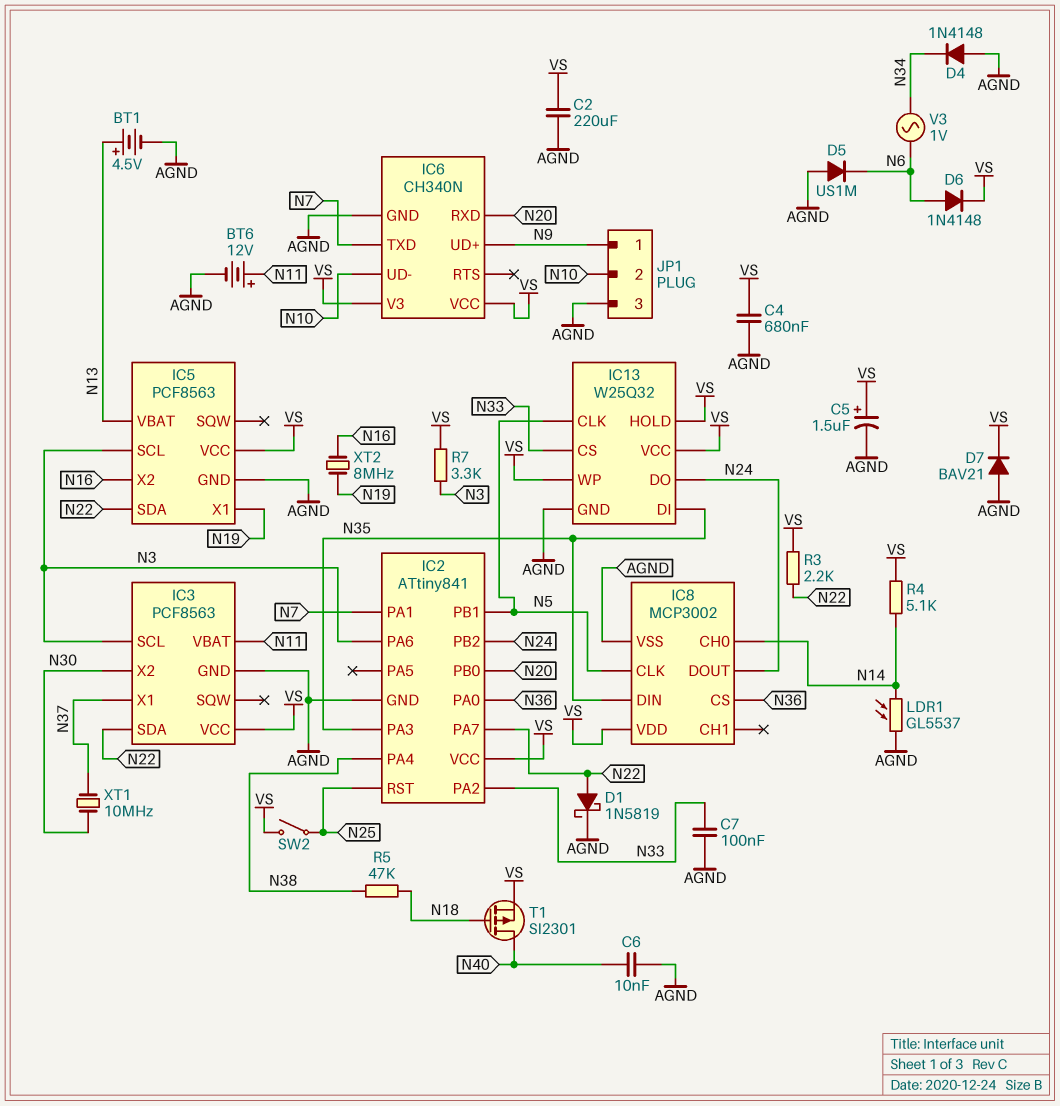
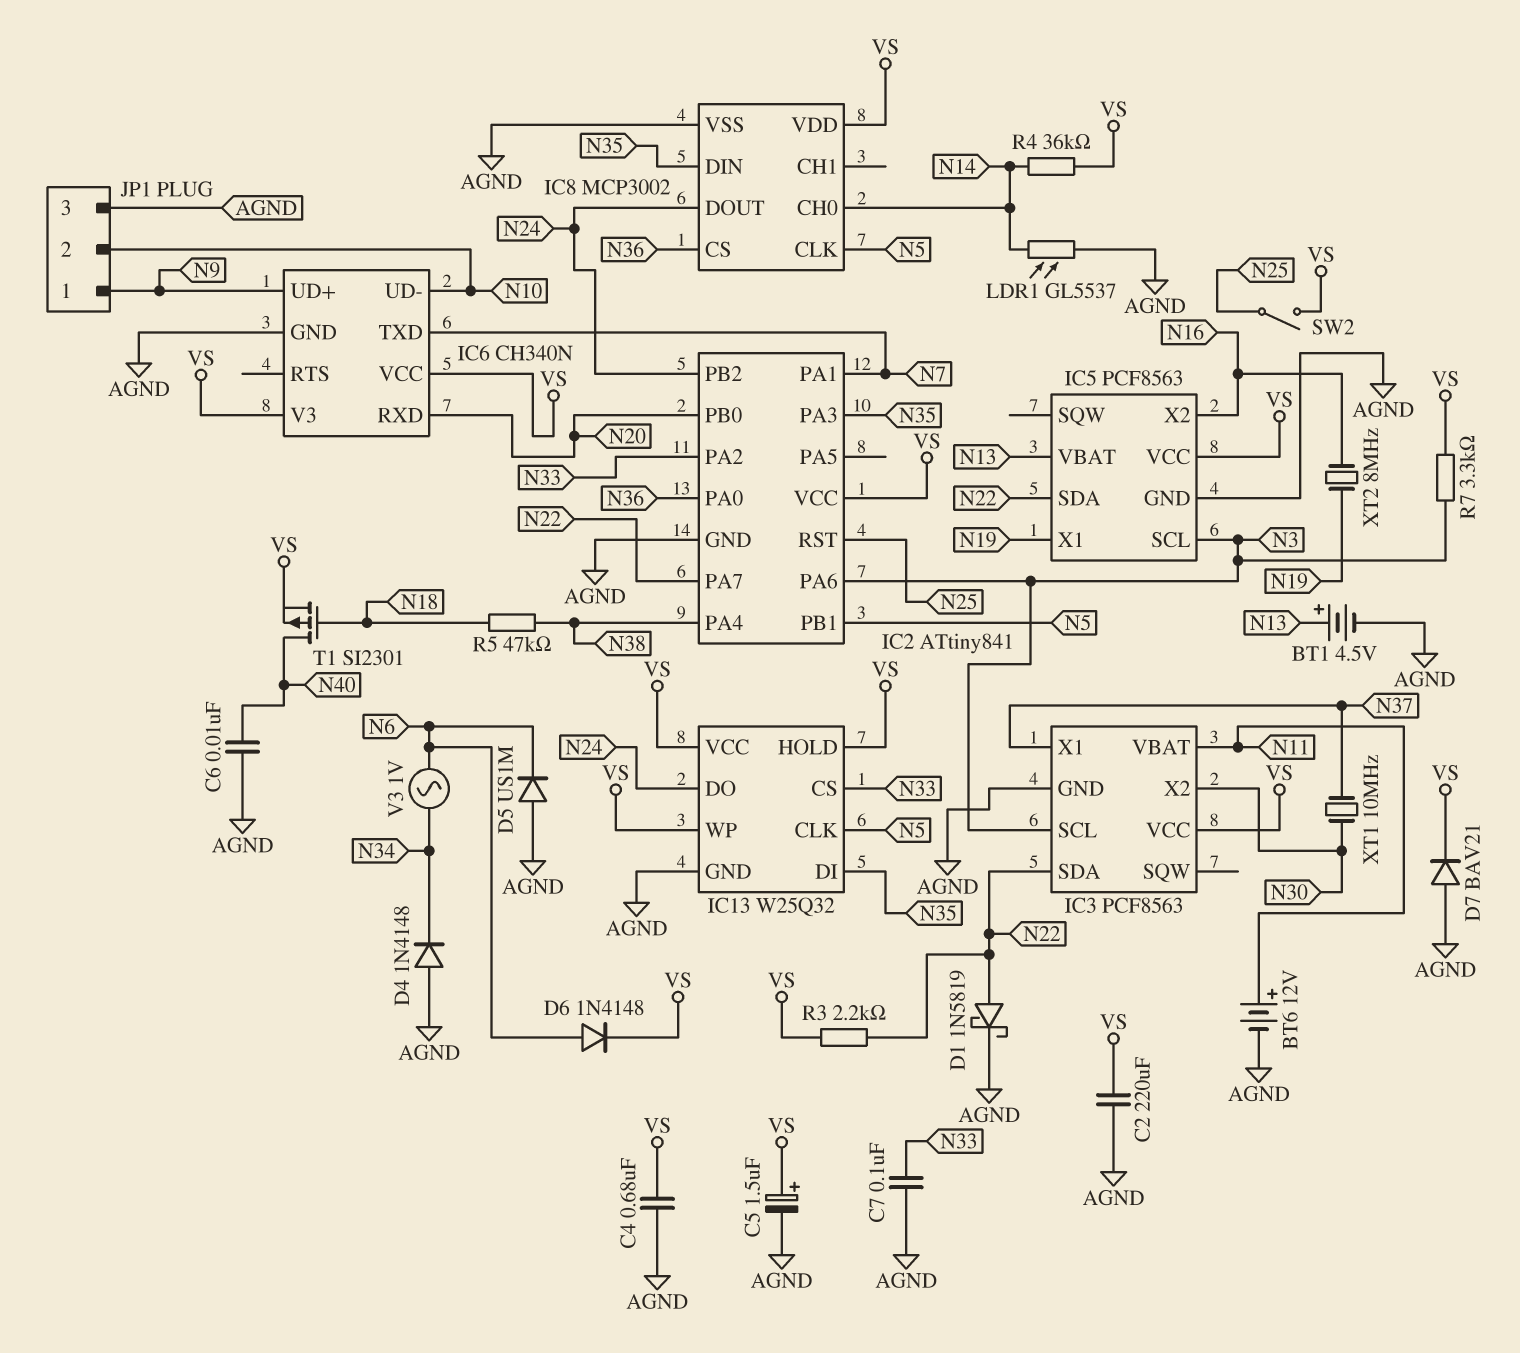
R4: 5.1k (N14, VS) -> 36k (N14, VS)

